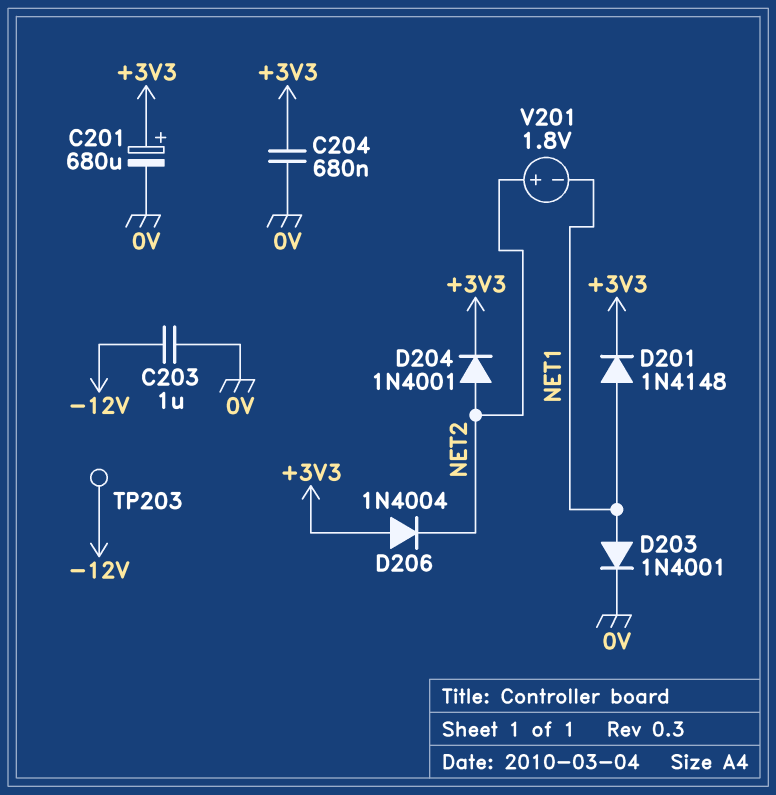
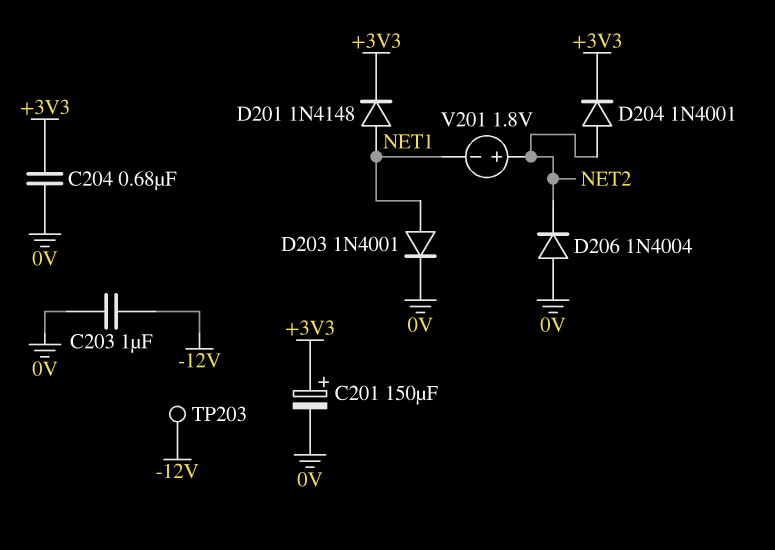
C201: 680uF (plus +3V3, minus 0V) -> 150uF (plus +3V3, minus 0V)
D206: diode 1N4004 (A +3V3, K NET2) -> diode 1N4004 (A 0V, K NET2)

